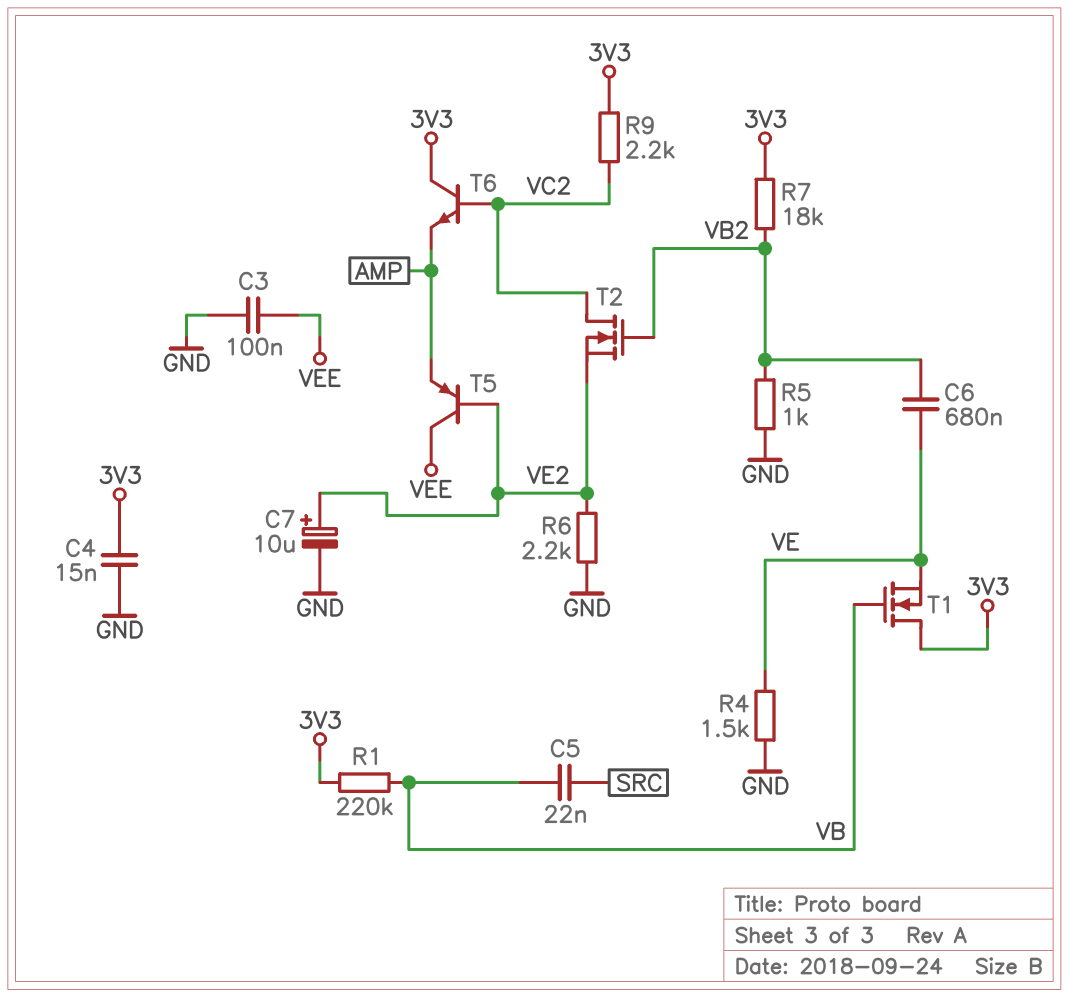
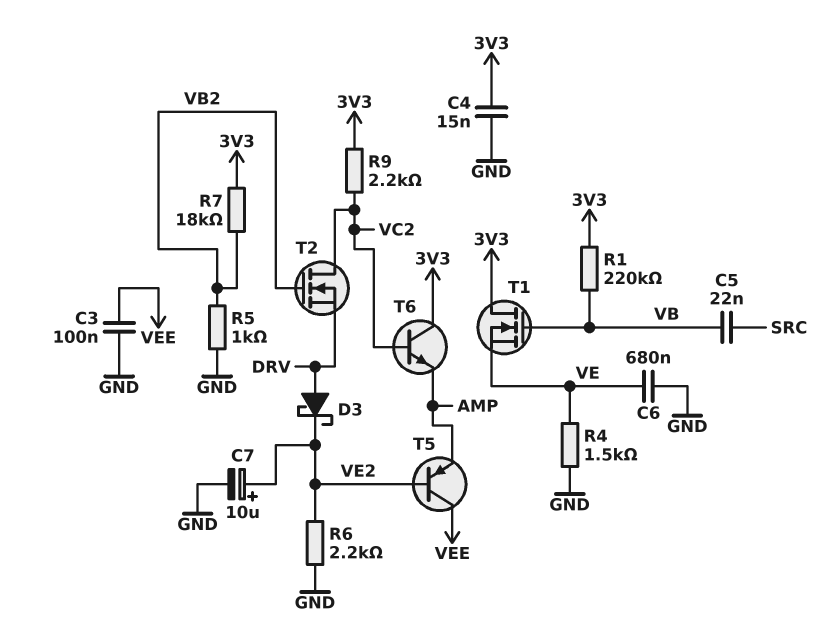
C6: 680nF (VB2, VE) -> 680nF (GND, VE)
D3: none -> schottky (A DRV, K VE2)
T2: NMOS (G VB2, D VC2, S VE2) -> NMOS (G VB2, D VC2, S DRV)

